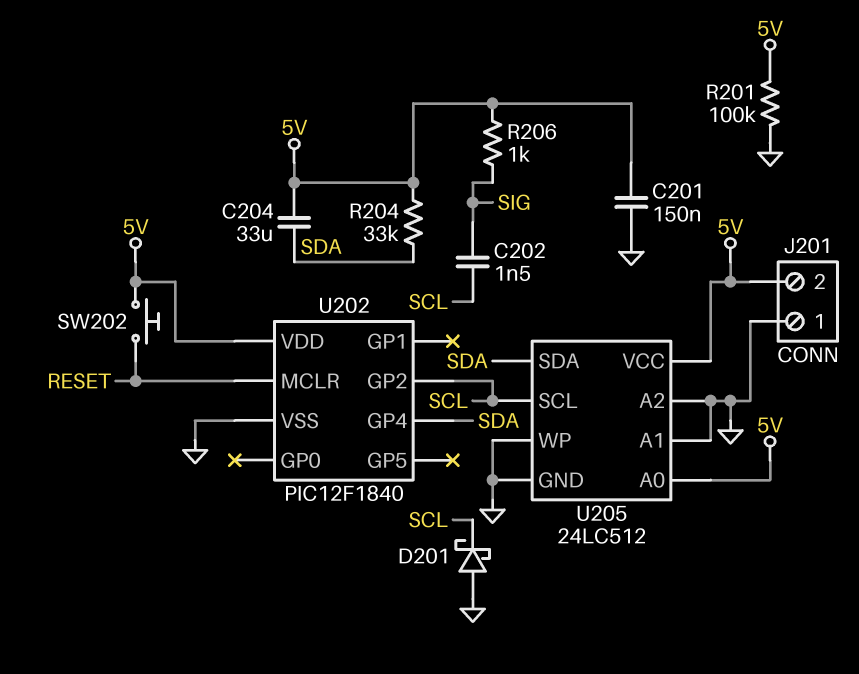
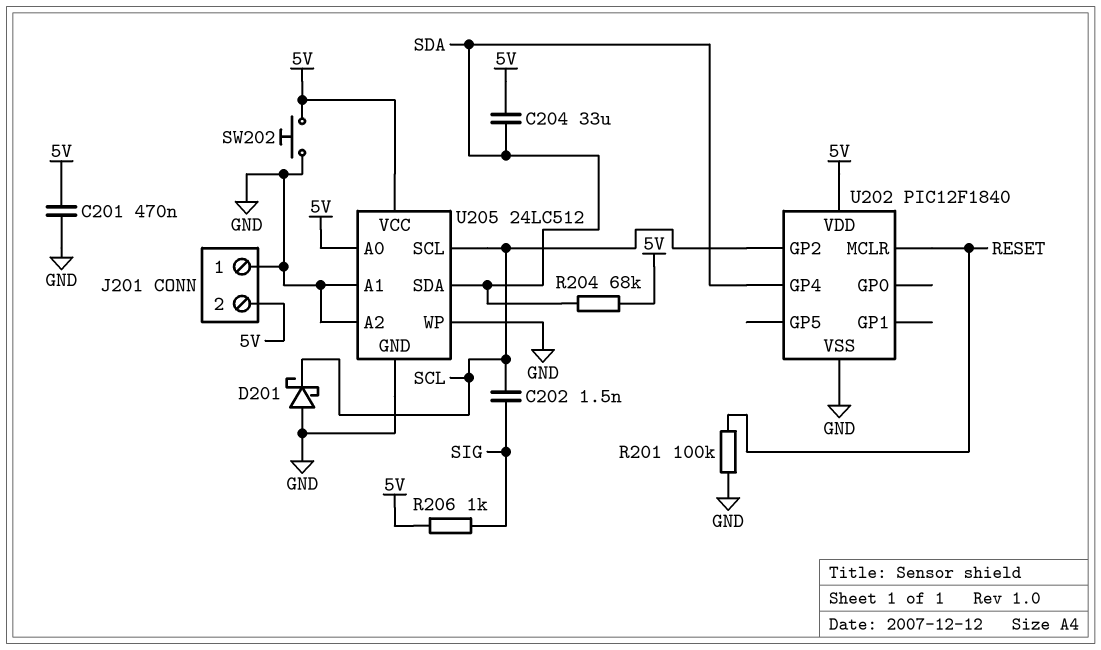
C201: 150nF (5V, GND) -> 470nF (5V, GND)
R201: 100k (5V, GND) -> 100k (GND, RESET)
R204: 33k (5V, SDA) -> 68k (5V, SDA)
SW202: button (5V, RESET) -> button (5V, GND)

